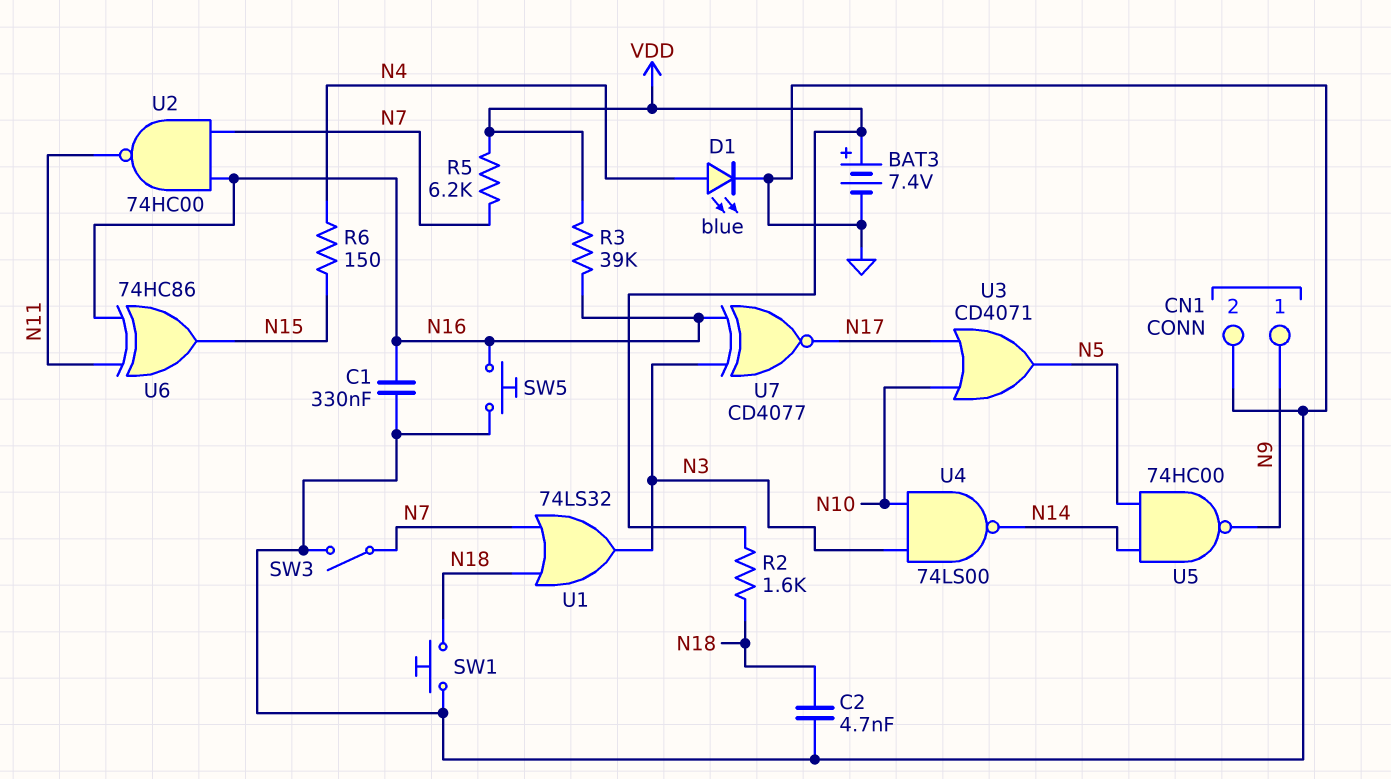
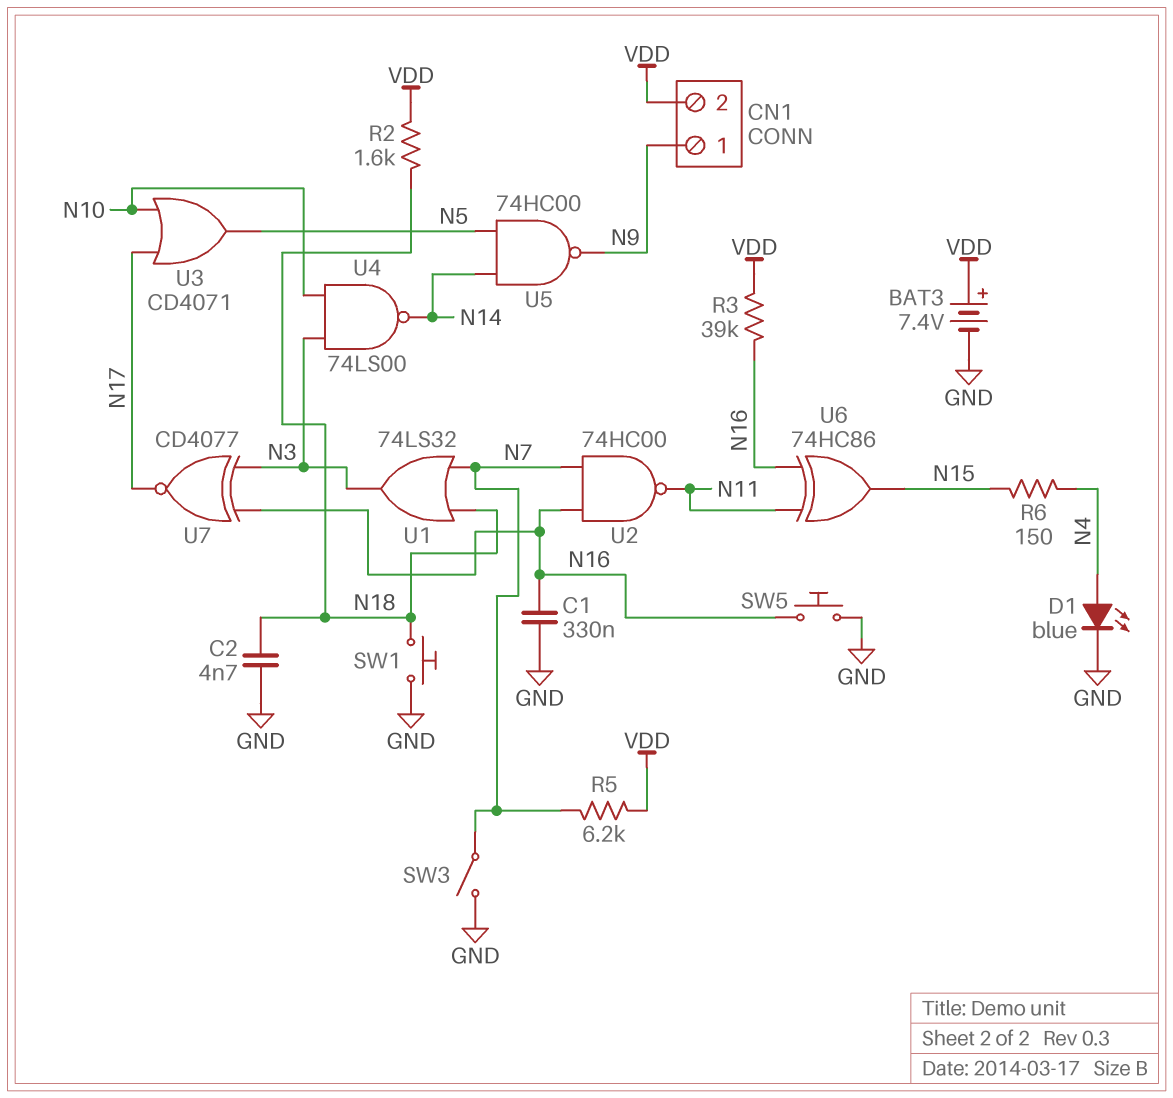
CN1 pin 2: GND -> VDD

